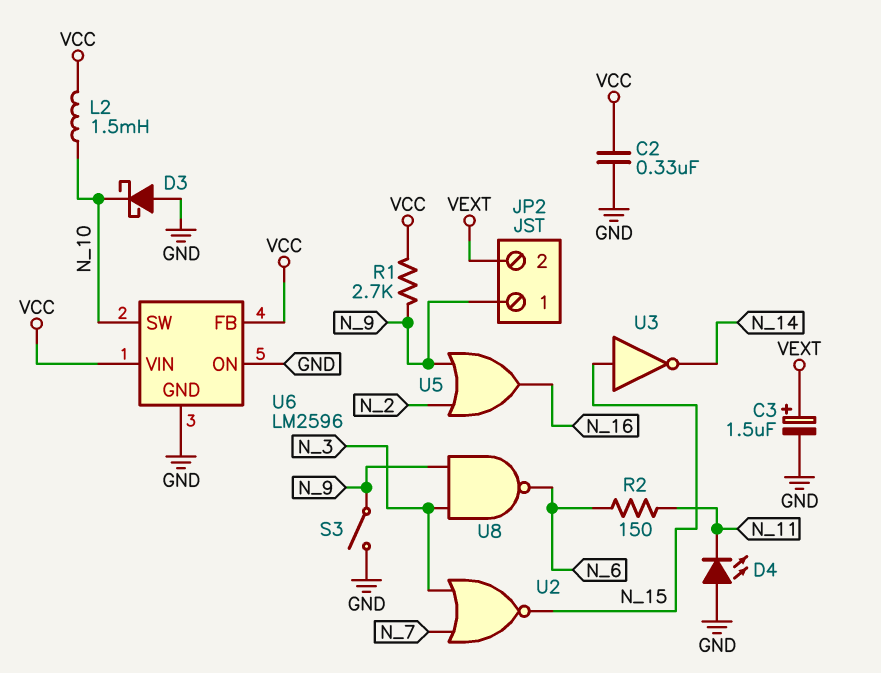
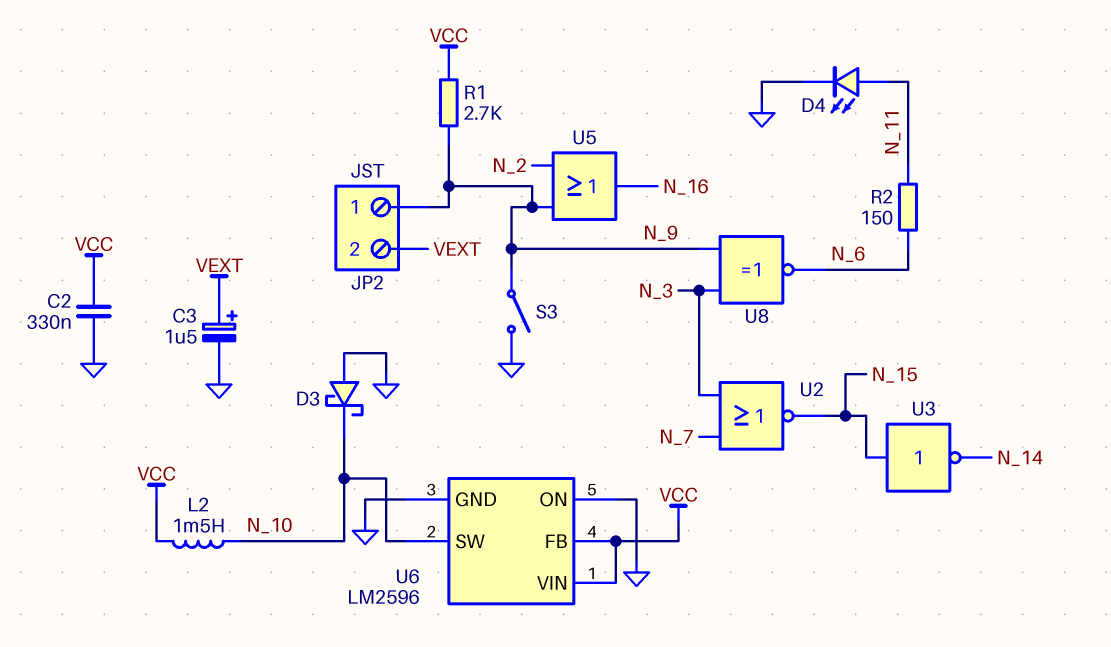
D4: LED (A GND, K N_11) -> LED (A N_11, K GND)
U8: NAND (in N_3, in N_9, out N_6) -> XNOR (in N_3, in N_9, out N_6)

